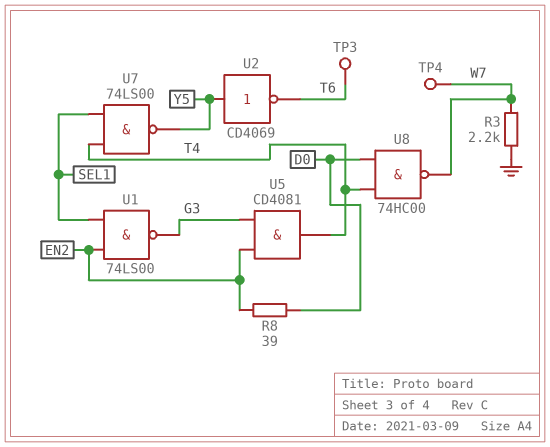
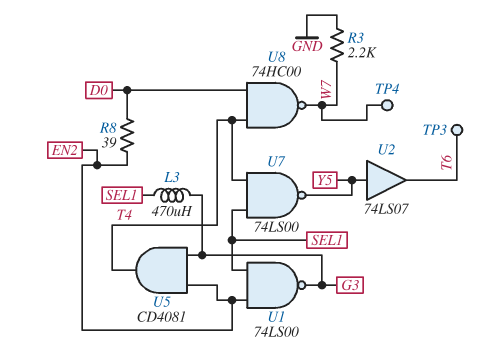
L3: none -> 470uH (G3, SEL1)
U2: NOT CD4069 (in Y5, out T6) -> buffer 74LS07 (in Y5, out T6)

